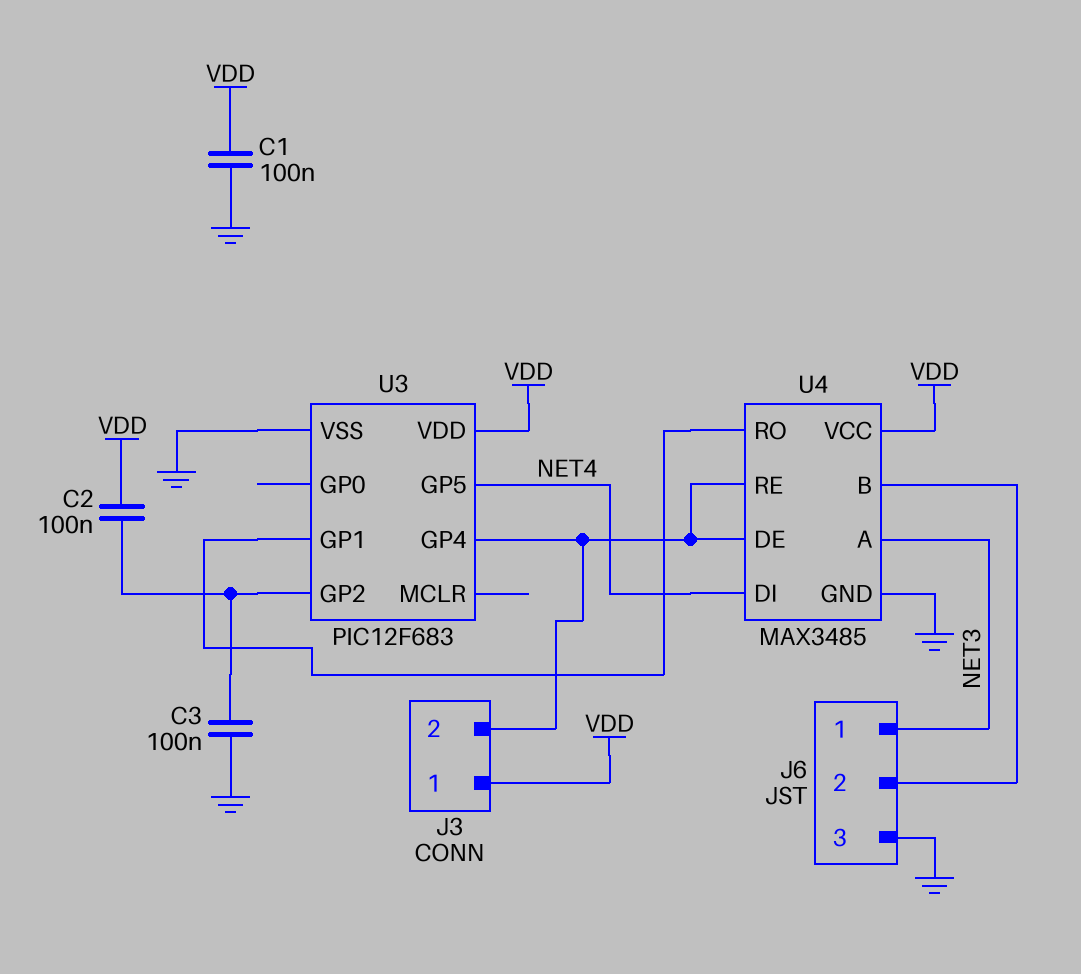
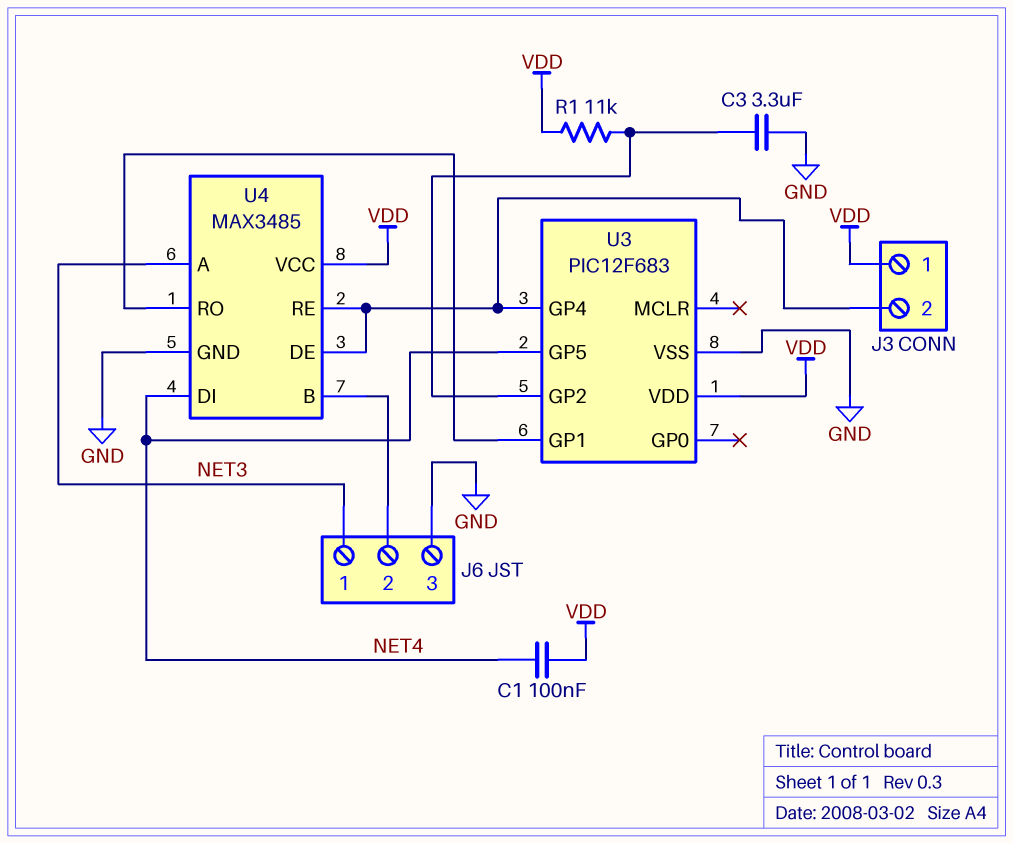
C1: 100nF (GND, VDD) -> 100nF (NET4, VDD)
C2: 100nF (U3/GP2, VDD) -> none
C3: 100nF (GND, U3/GP2) -> 3.3uF (GND, U3/GP2)
R1: none -> 11k (U3/GP2, VDD)

